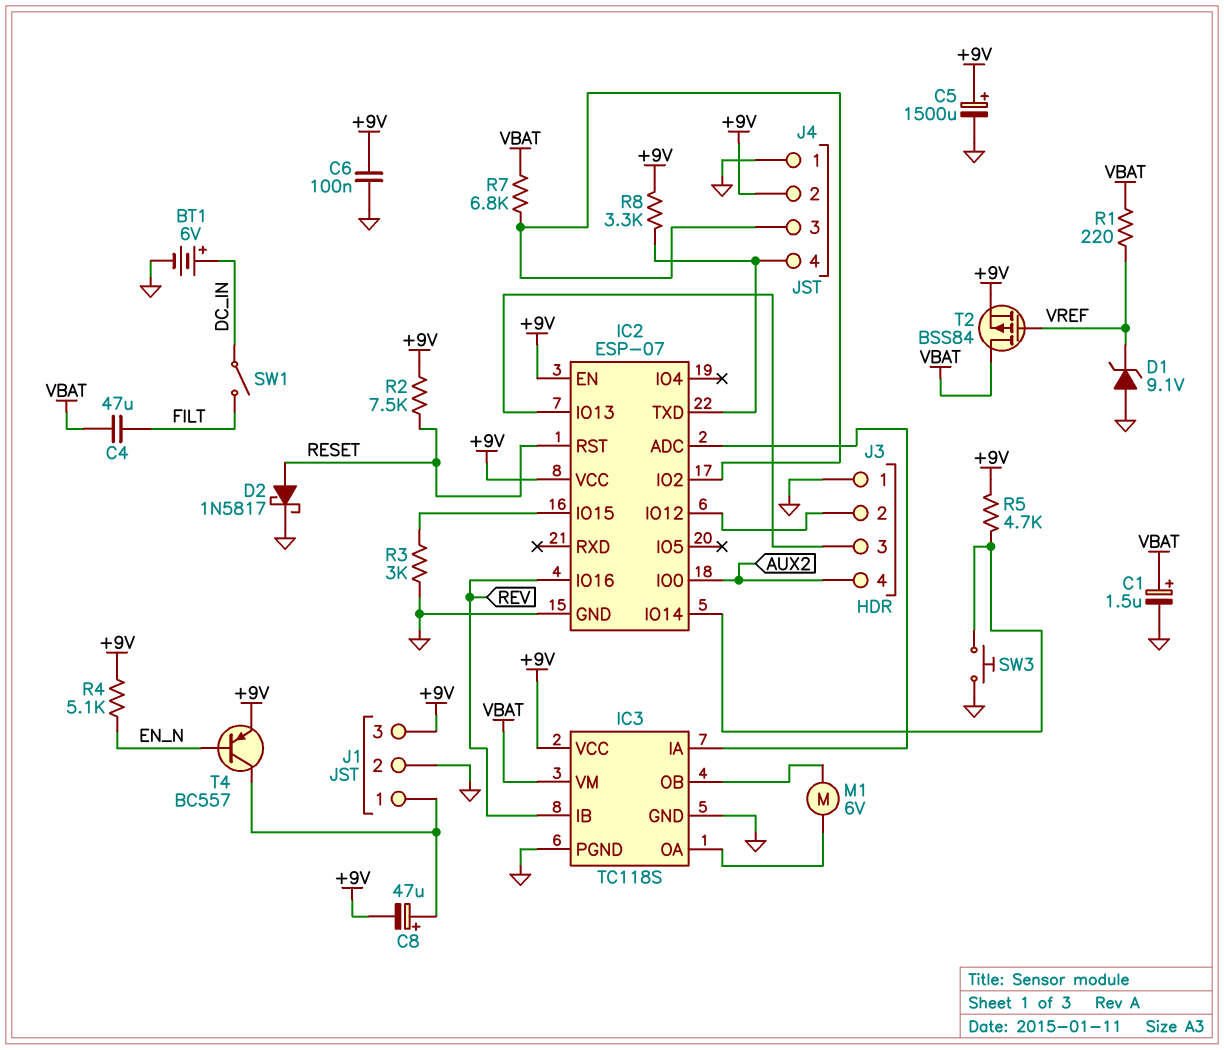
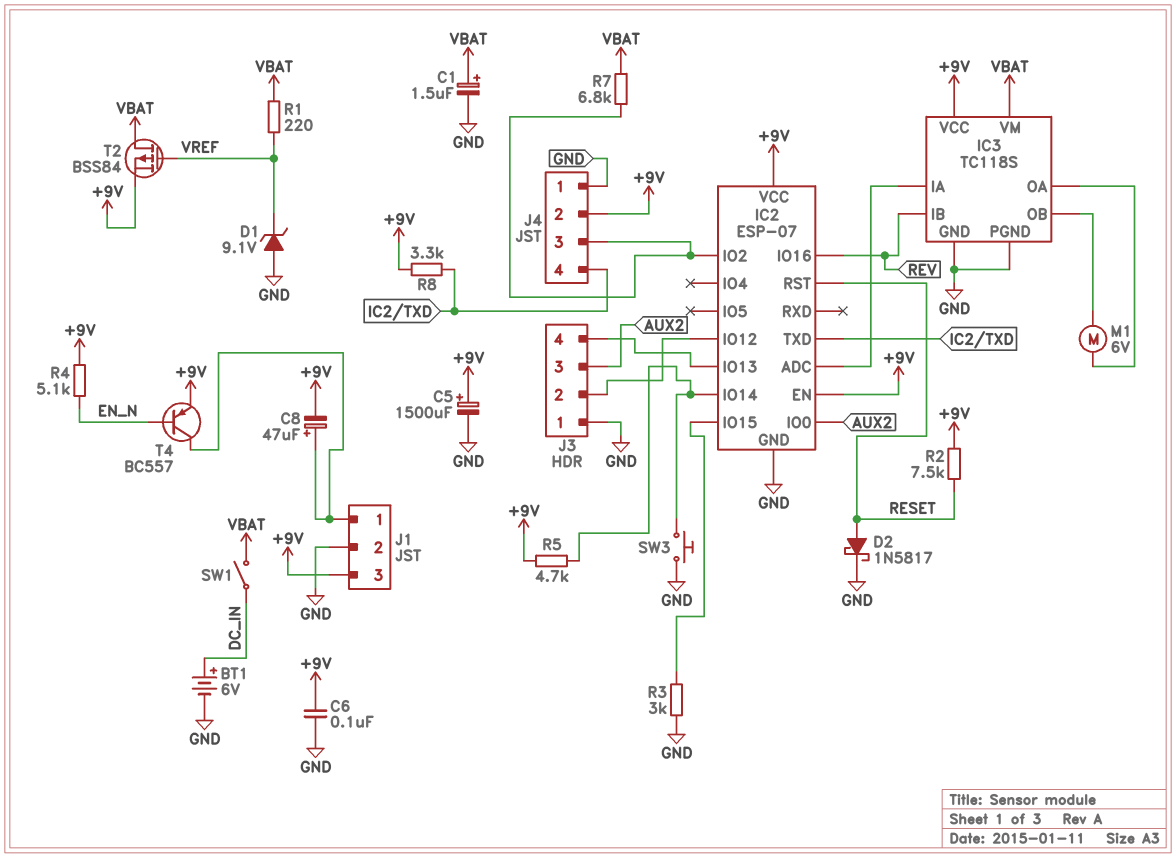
C4: 47uF (FILT, VBAT) -> none
J3 pin 3: IC2/IO13 -> AUX2
J3 pin 4: AUX2 -> IC2/IO13
SW1: switch (DC_IN, FILT) -> switch (DC_IN, VBAT)

